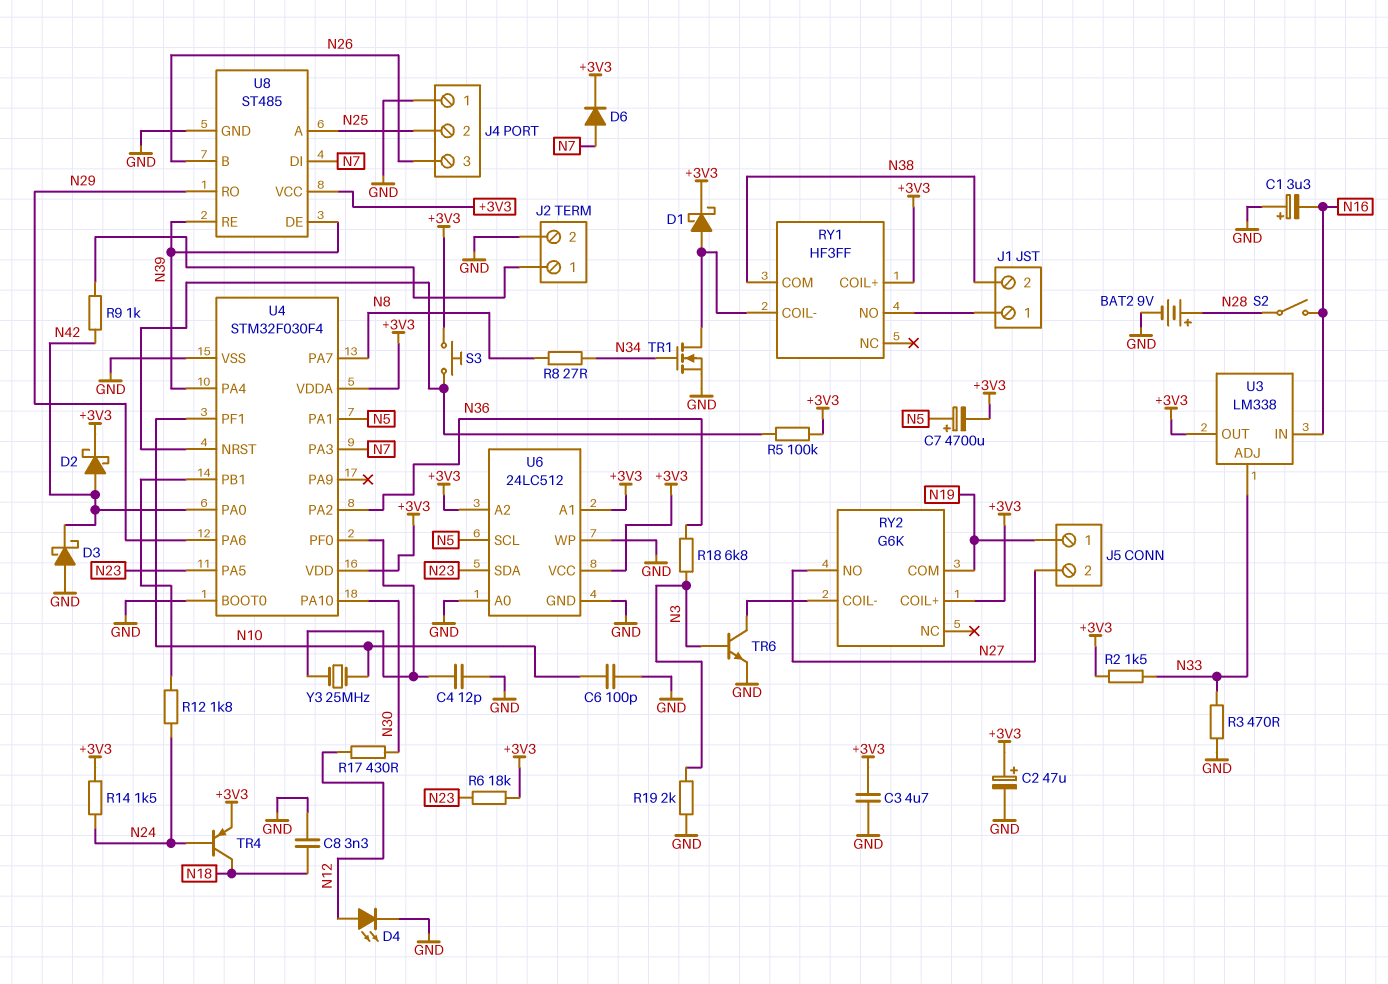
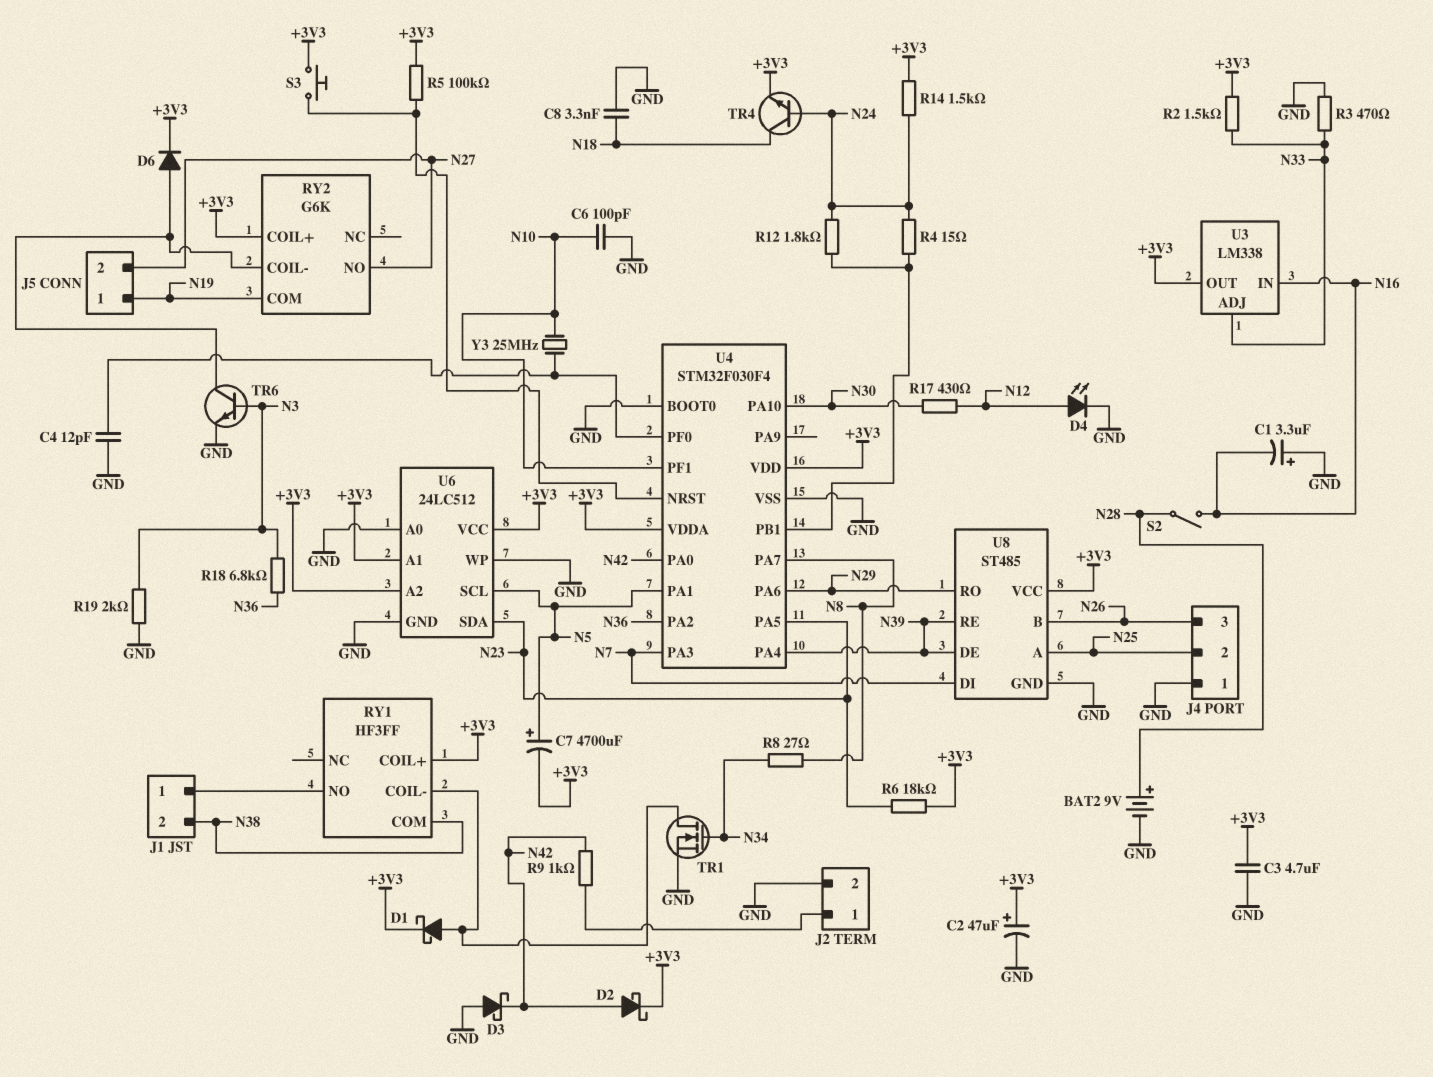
D6: diode (A N7, K +3V3) -> diode (A RY2/COIL-, K +3V3)
R4: none -> 15 (N24, U4/PB1)
TR4: PNP (B N24, C N18, E +3V3) -> NPN (B N24, C N18, E +3V3)

